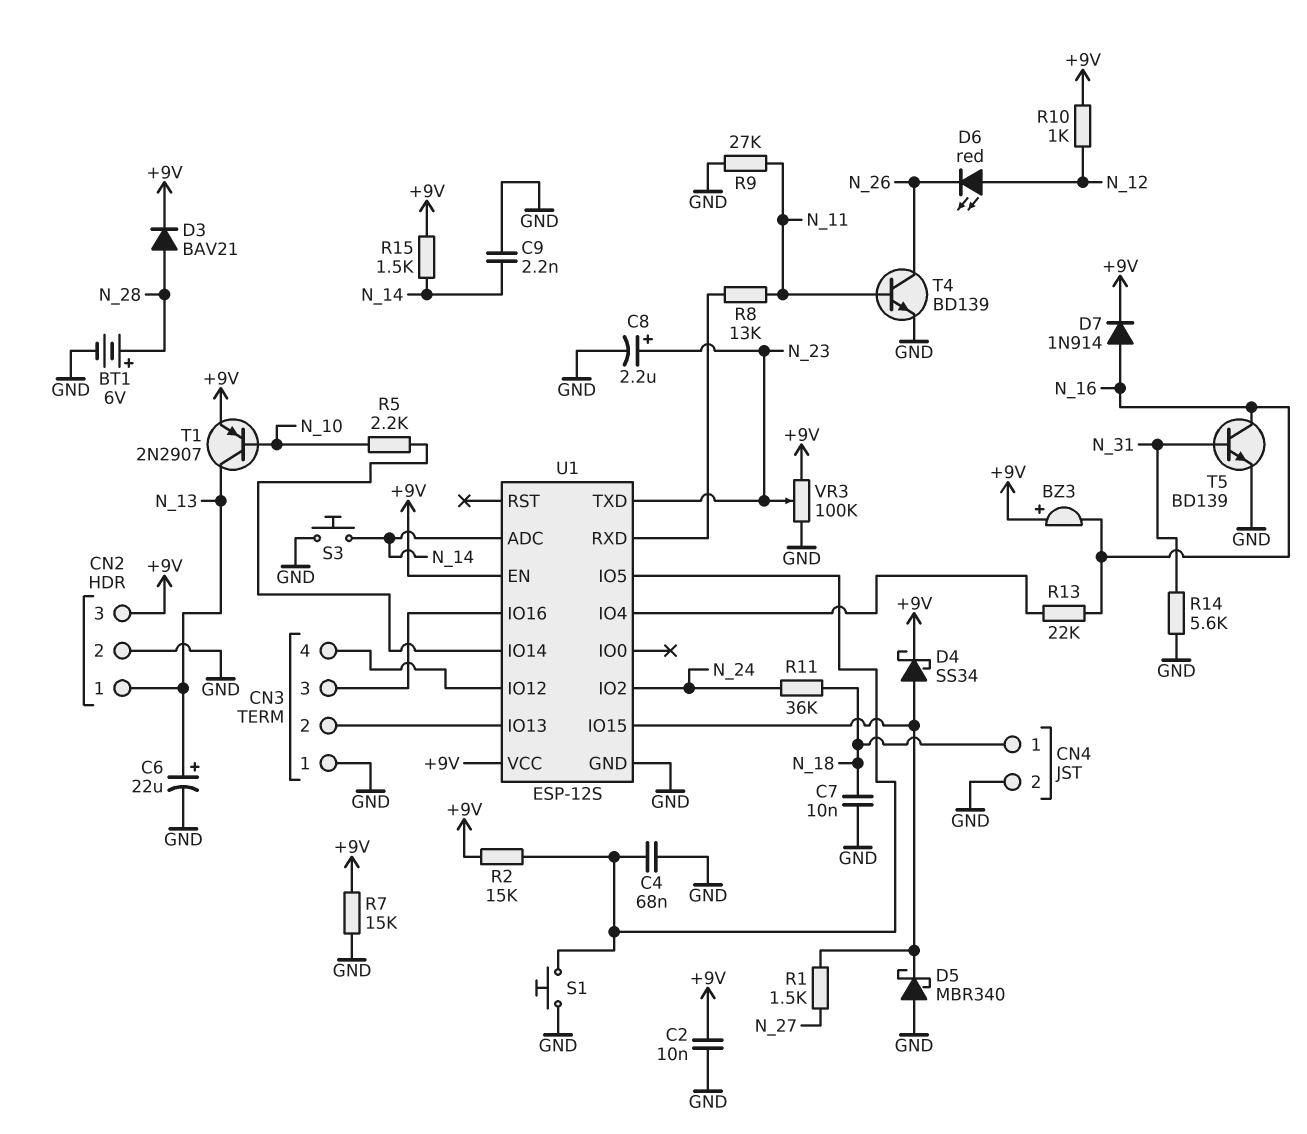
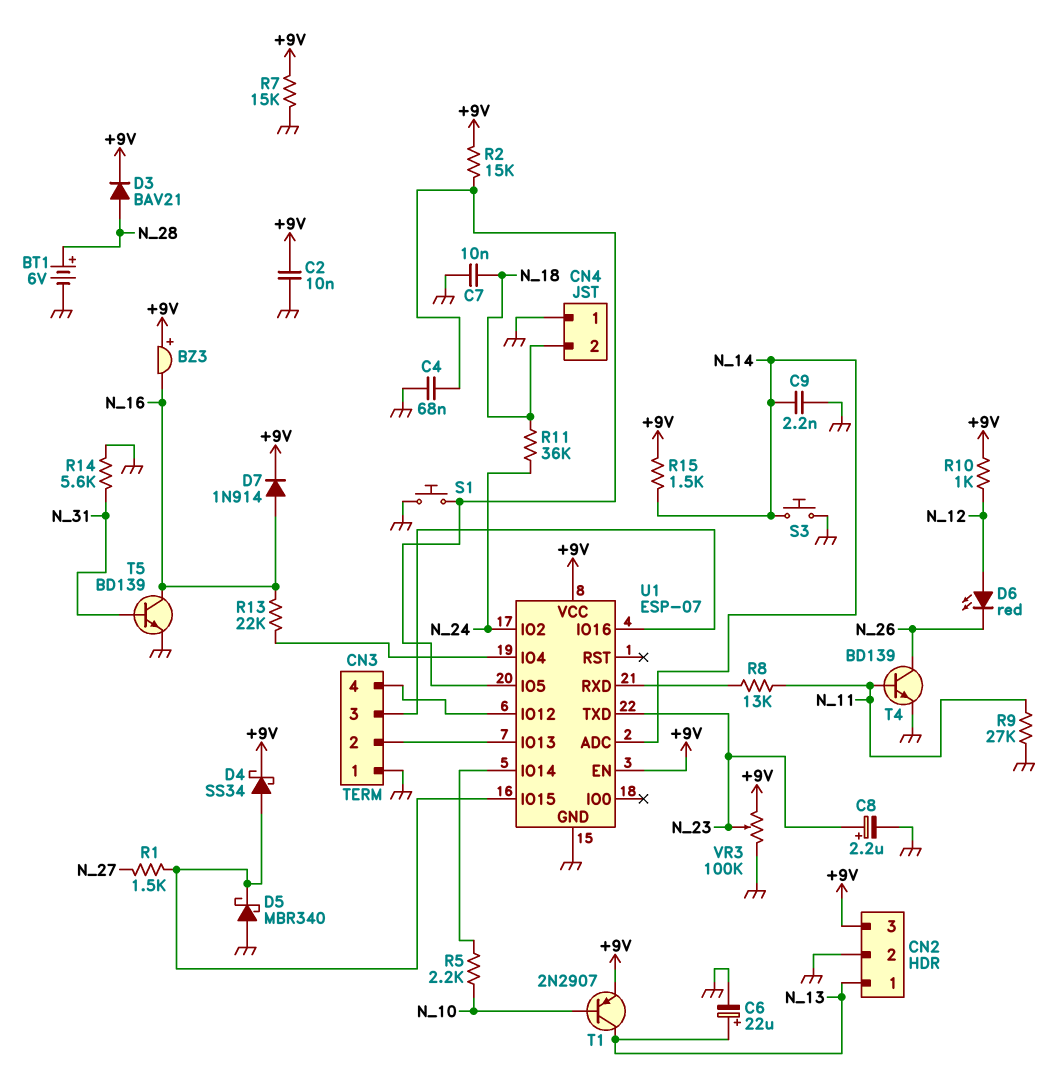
CN4 pin 1: N_18 -> GND
CN4 pin 2: GND -> N_18
U1: ESP-12S -> ESP-07

